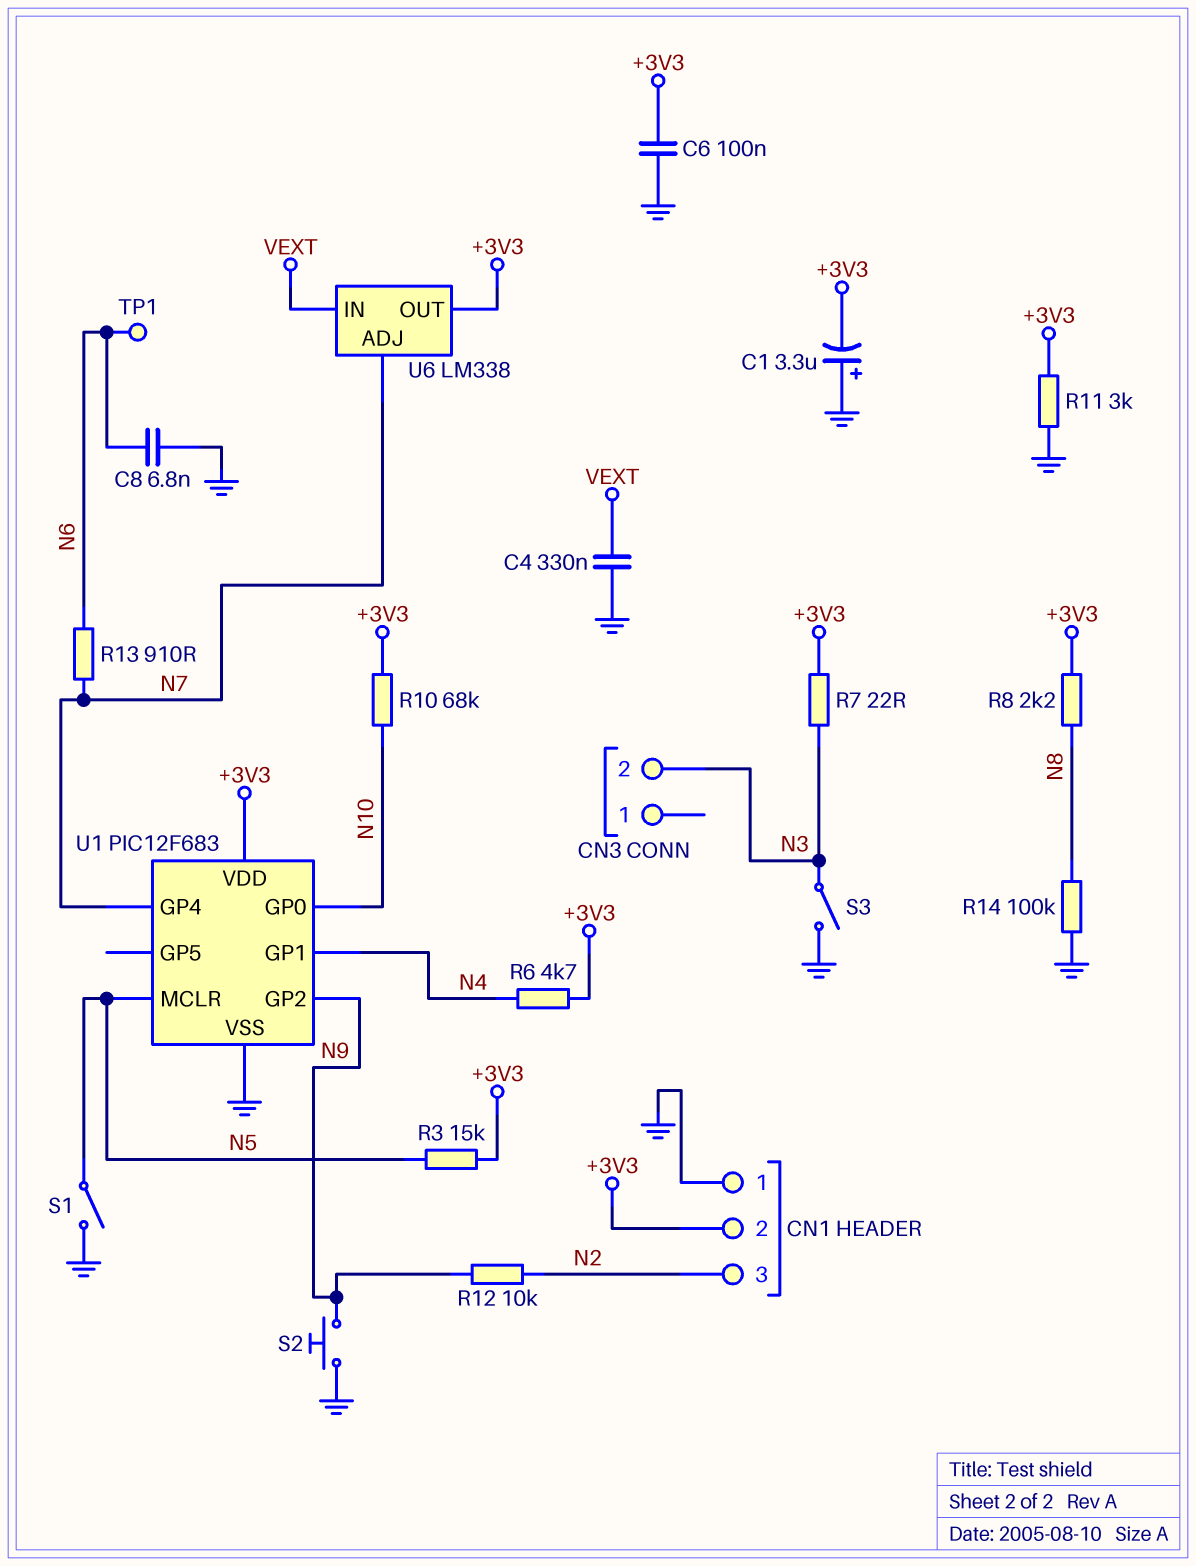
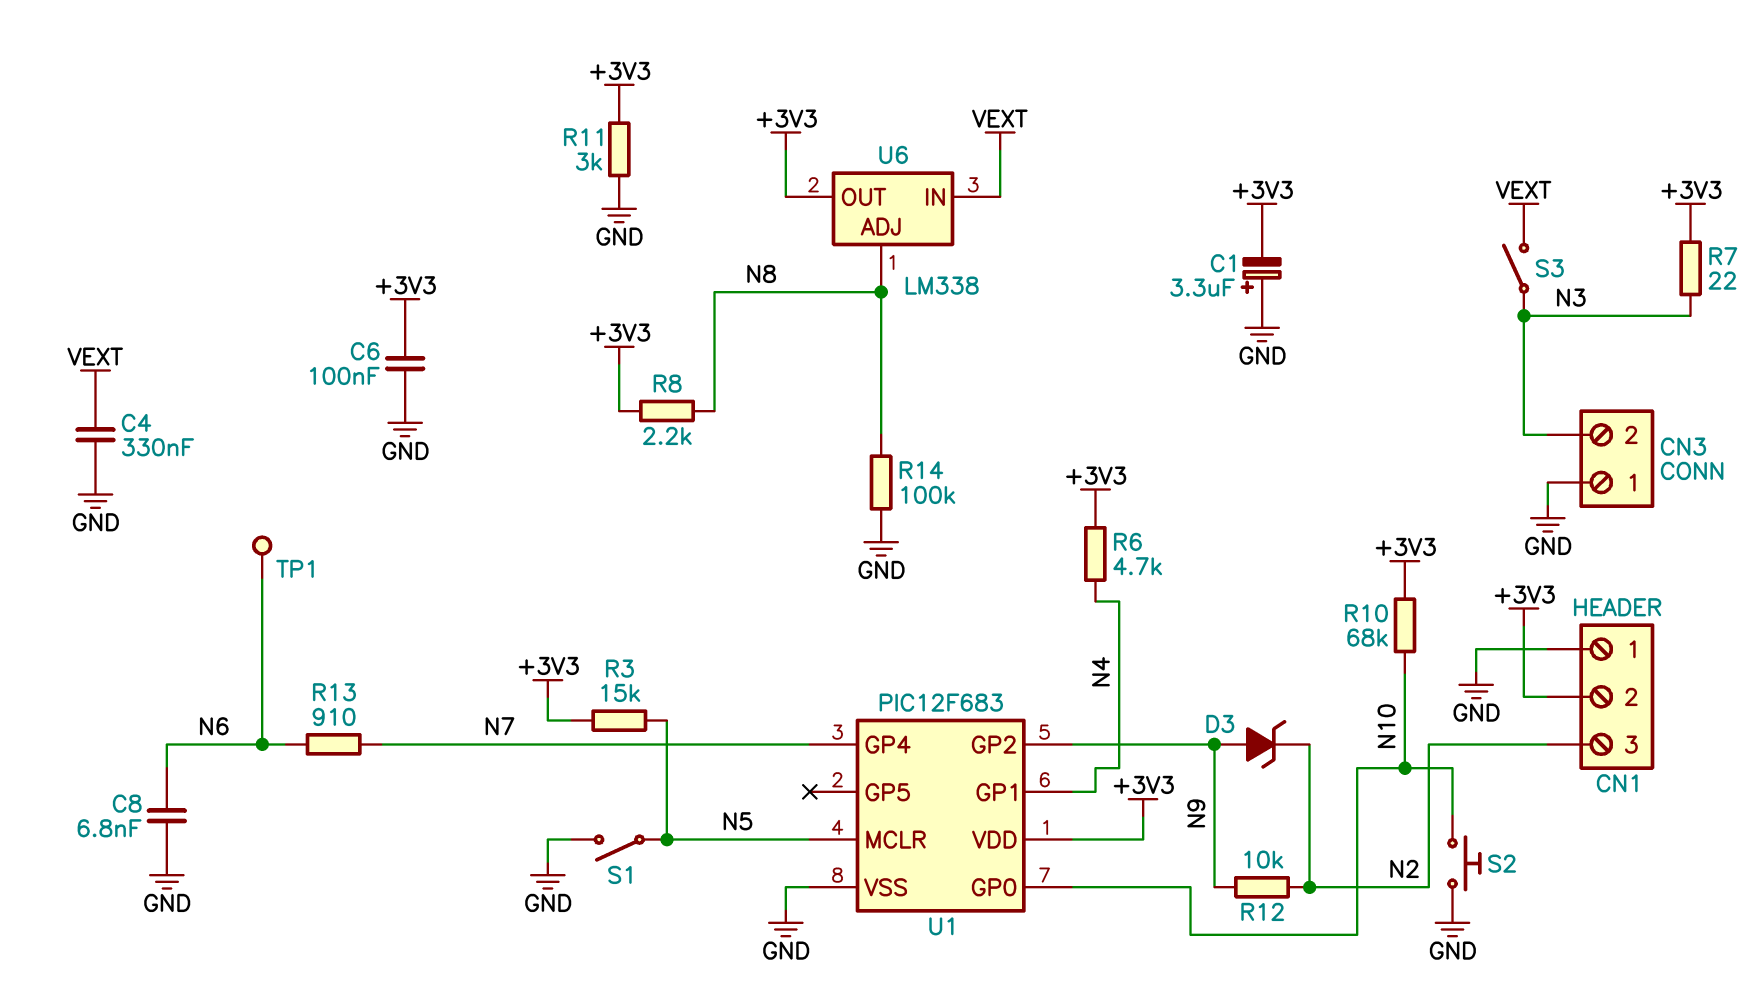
CN3 pin 1: none -> GND
D3: none -> zener (A N9, K N2)
S2: button (GND, N9) -> button (GND, N10)
S3: switch (GND, N3) -> switch (N3, VEXT)
U6 pin ADJ: N7 -> N8

